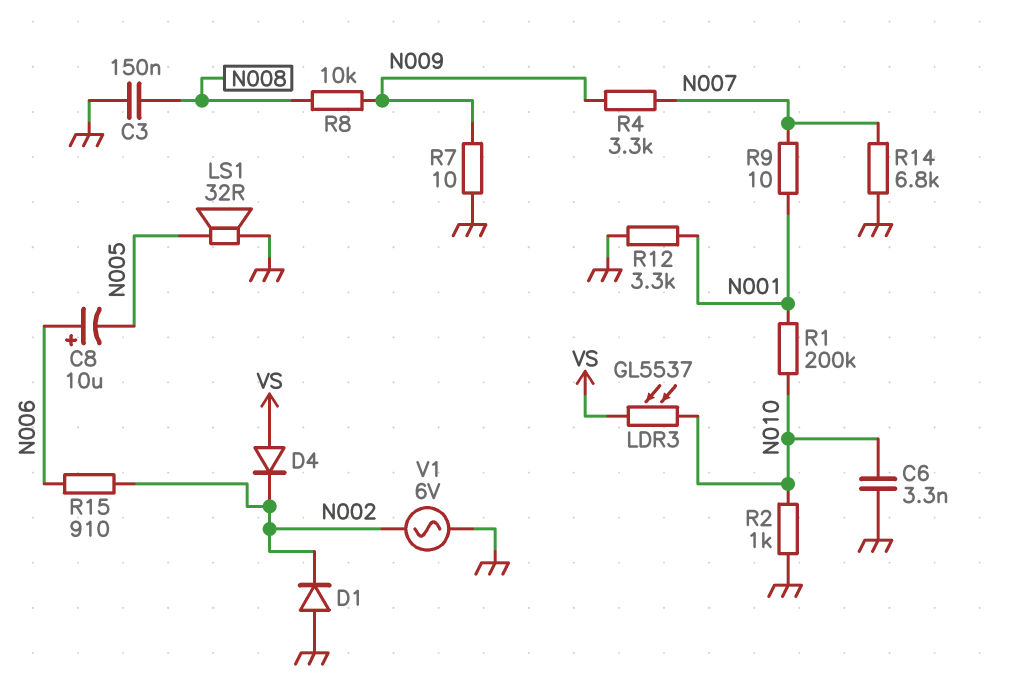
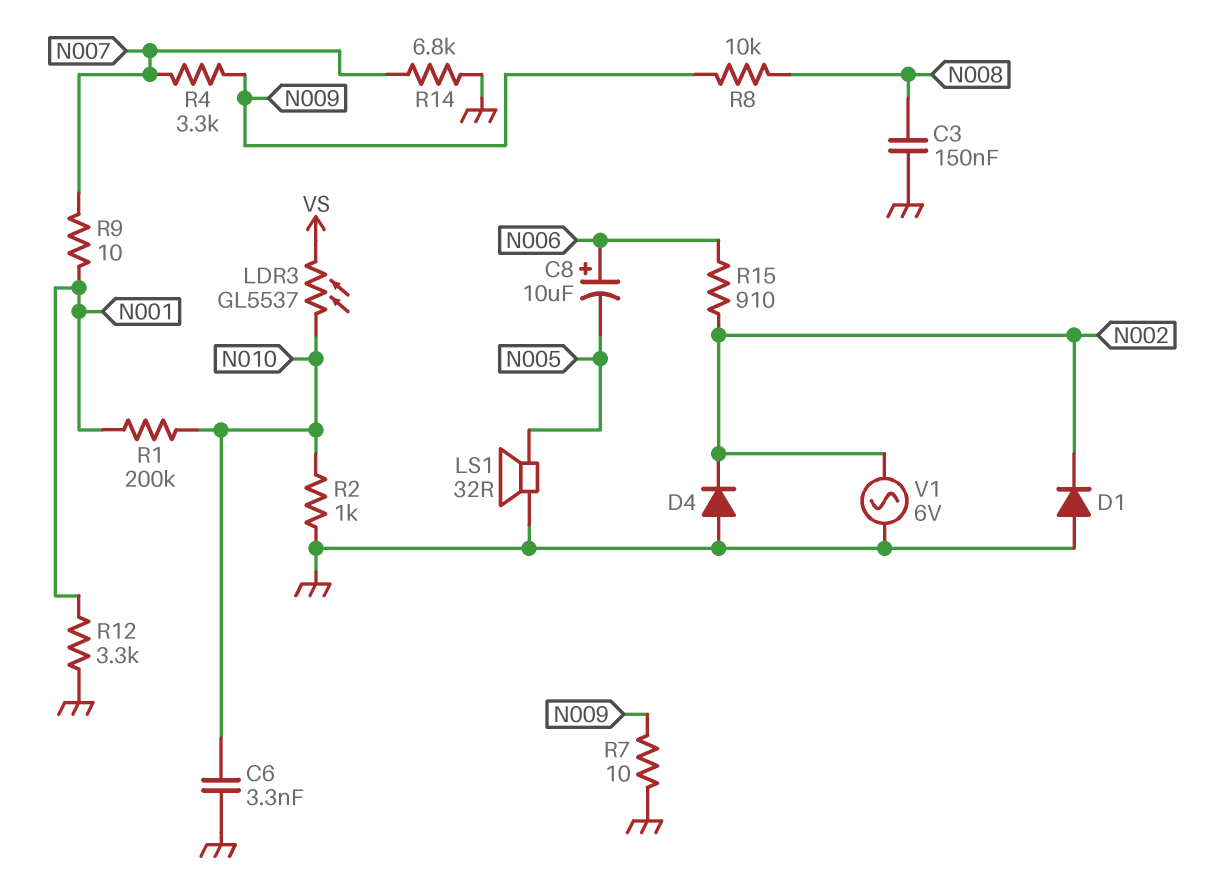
D4: diode (A VS, K N002) -> diode (A GND, K N002)

